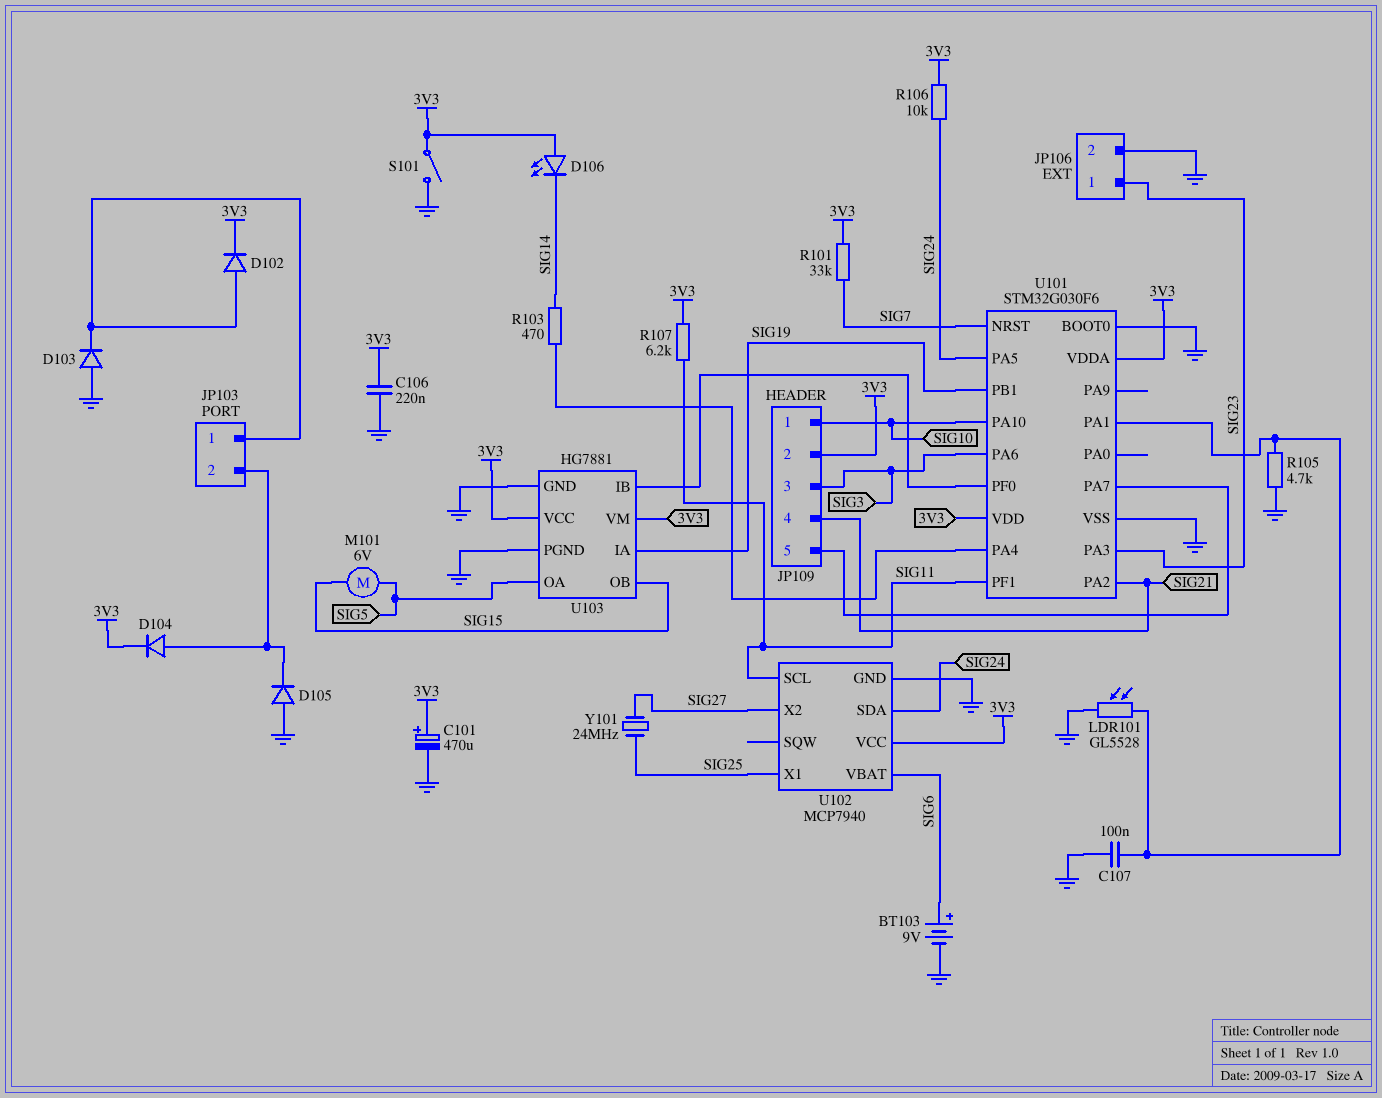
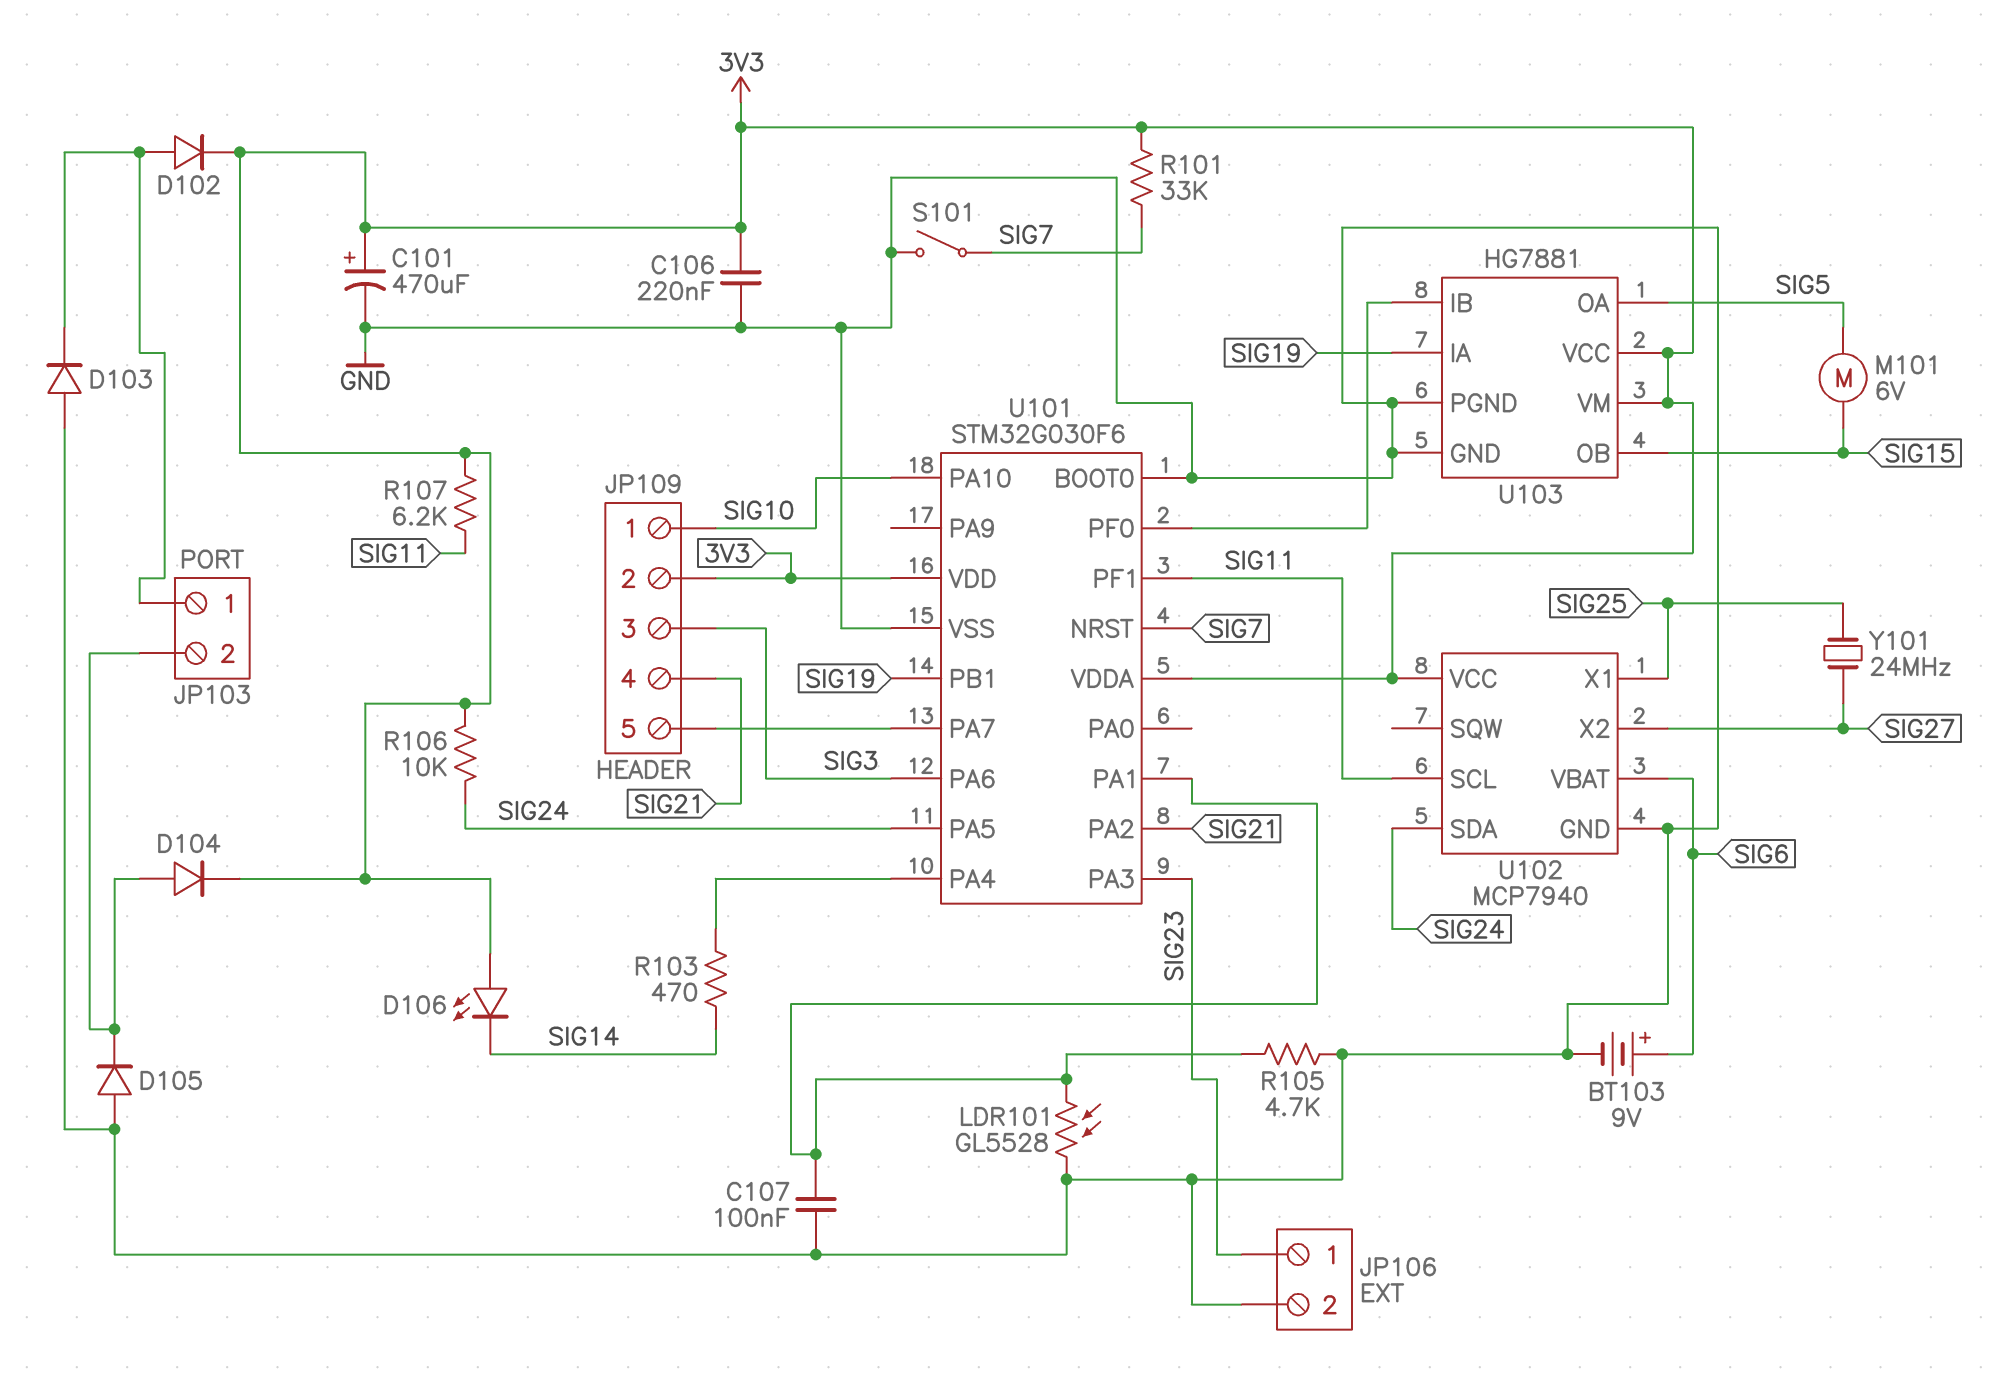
S101: switch (3V3, GND) -> switch (GND, SIG7)

